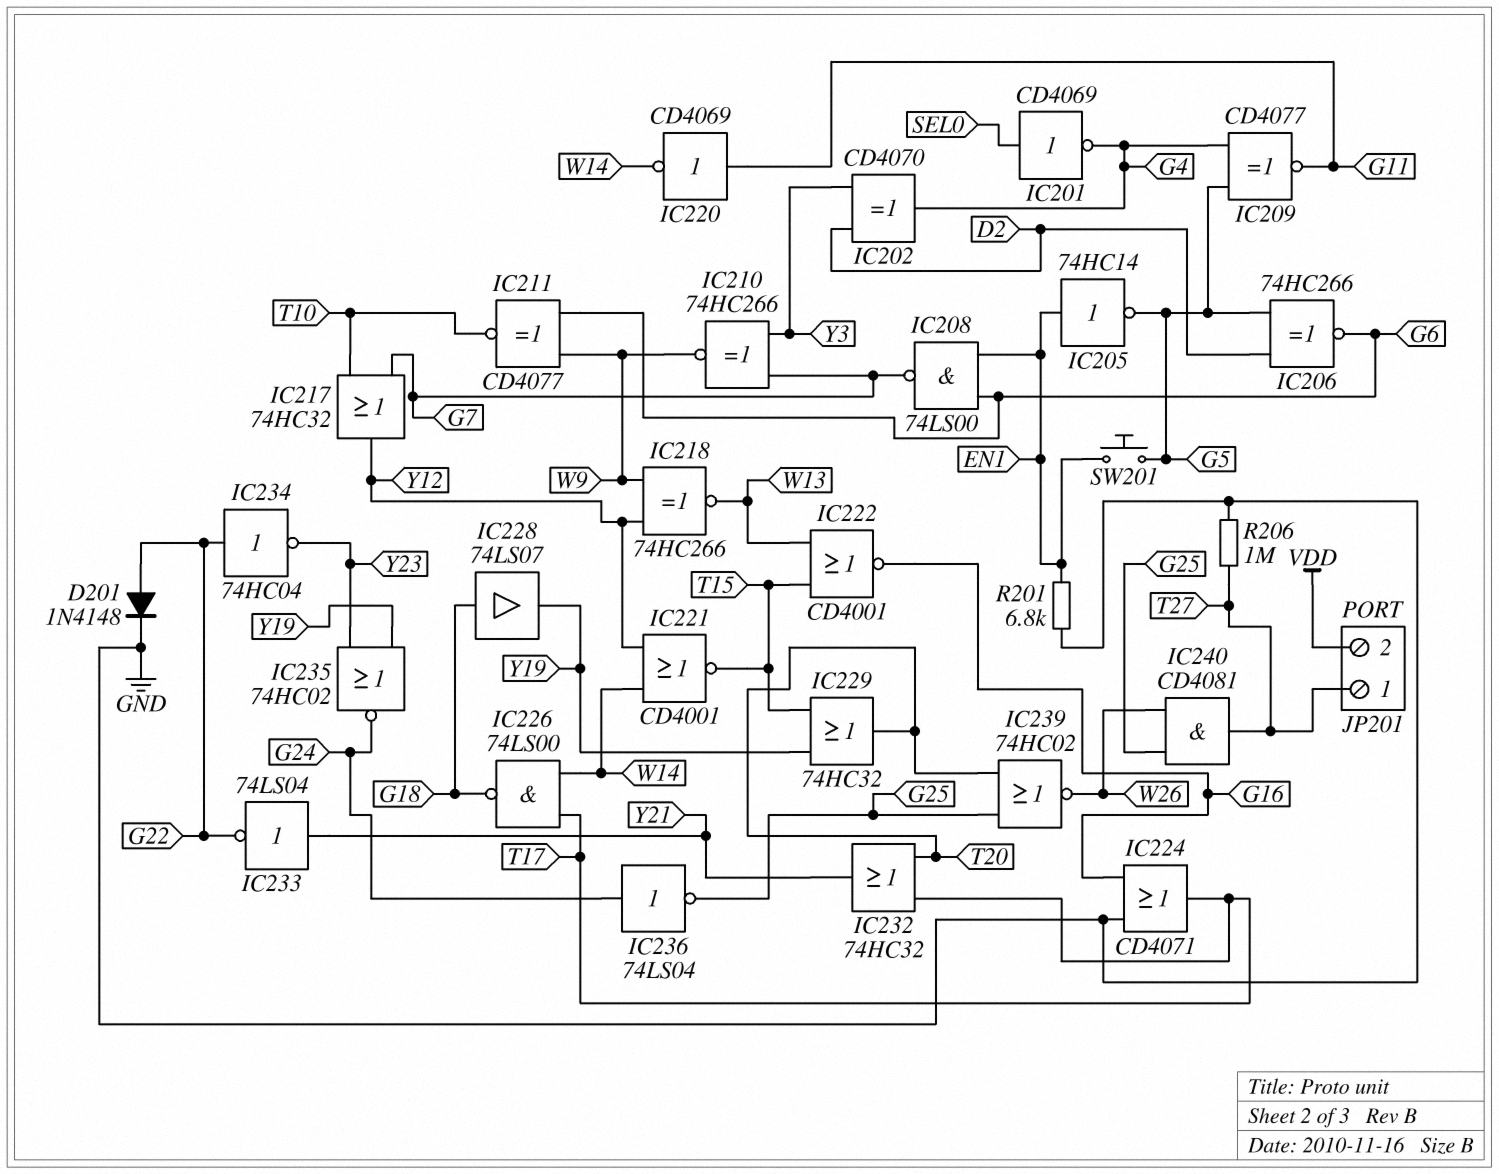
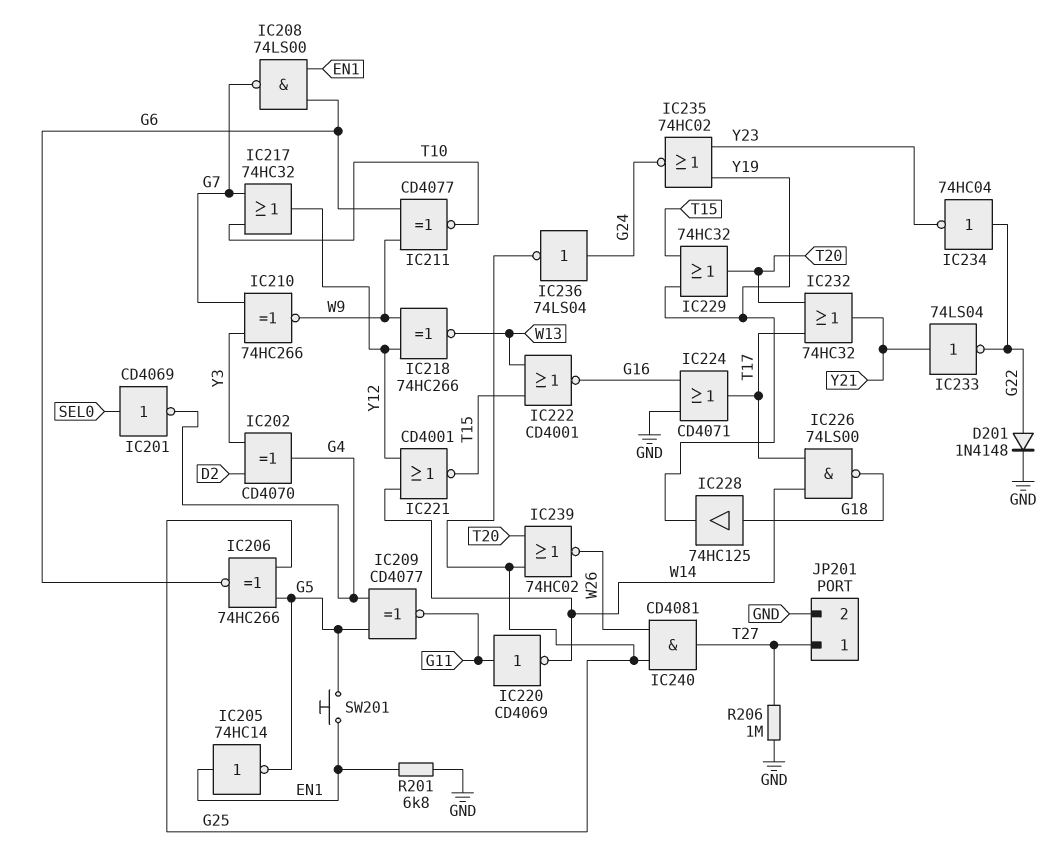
IC206: XNOR 74HC266 (in D2, in G5, out G6) -> XNOR 74HC266 (in G5, in G25, out G6)
IC228: buffer 74LS07 (in G18, out Y19) -> buffer 74HC125 (in G18, out Y19)
JP201 pin 2: VDD -> GND

